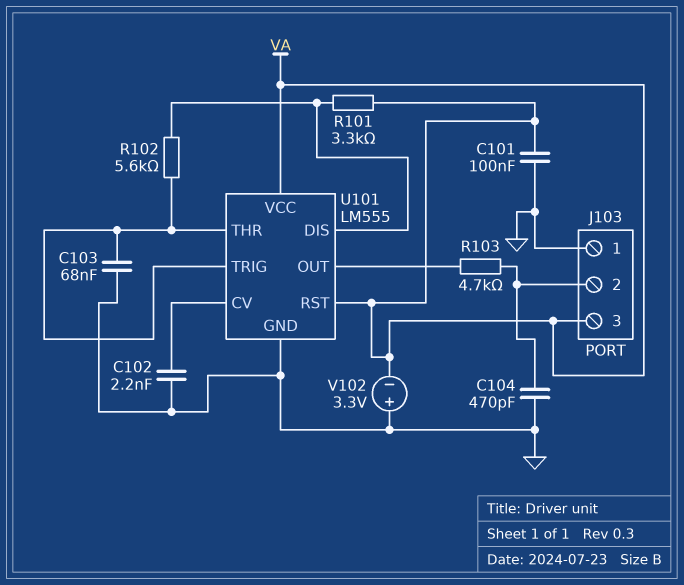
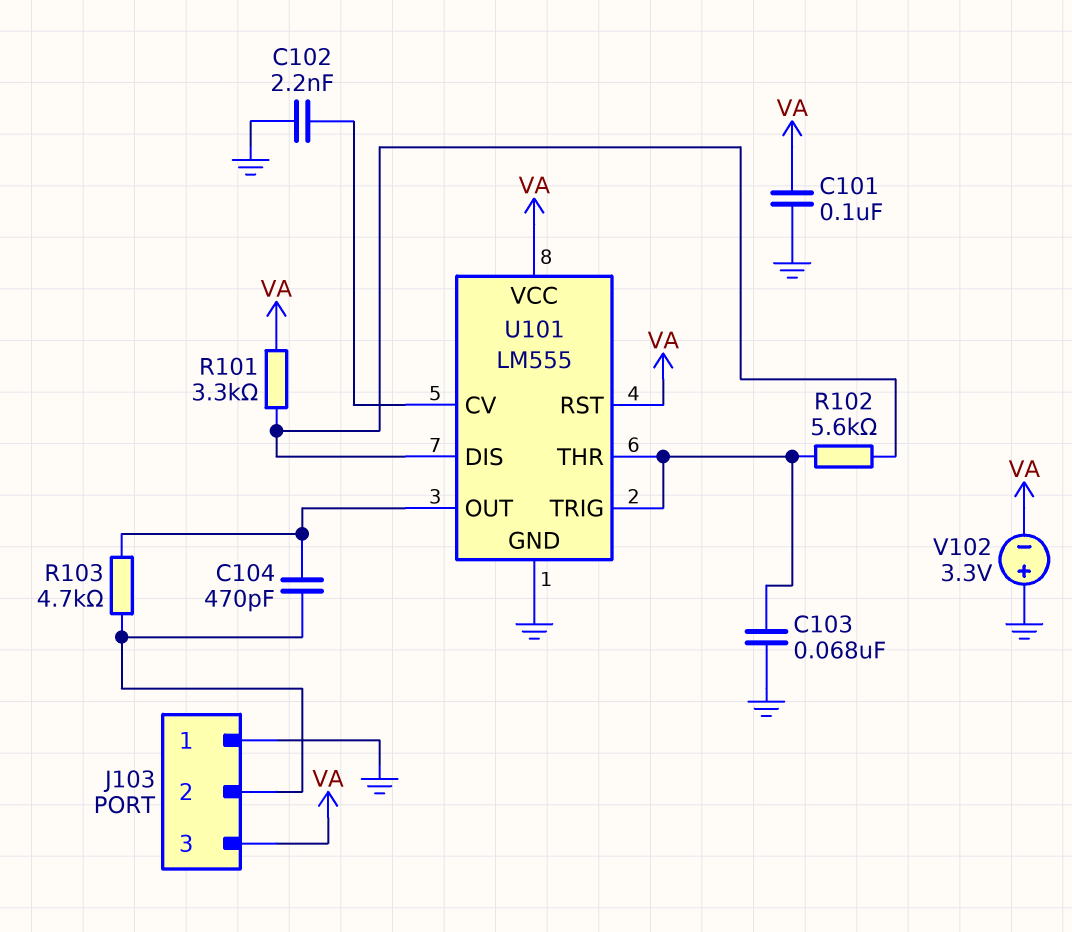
C104: 470pF (GND, J103/2) -> 470pF (J103/2, U101/OUT)

